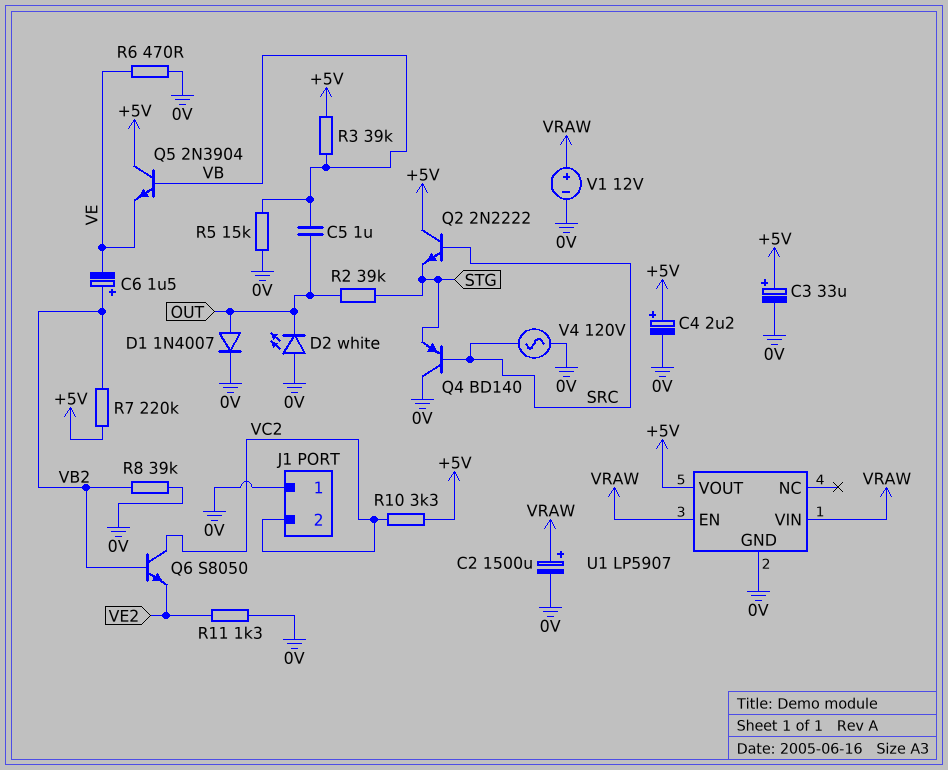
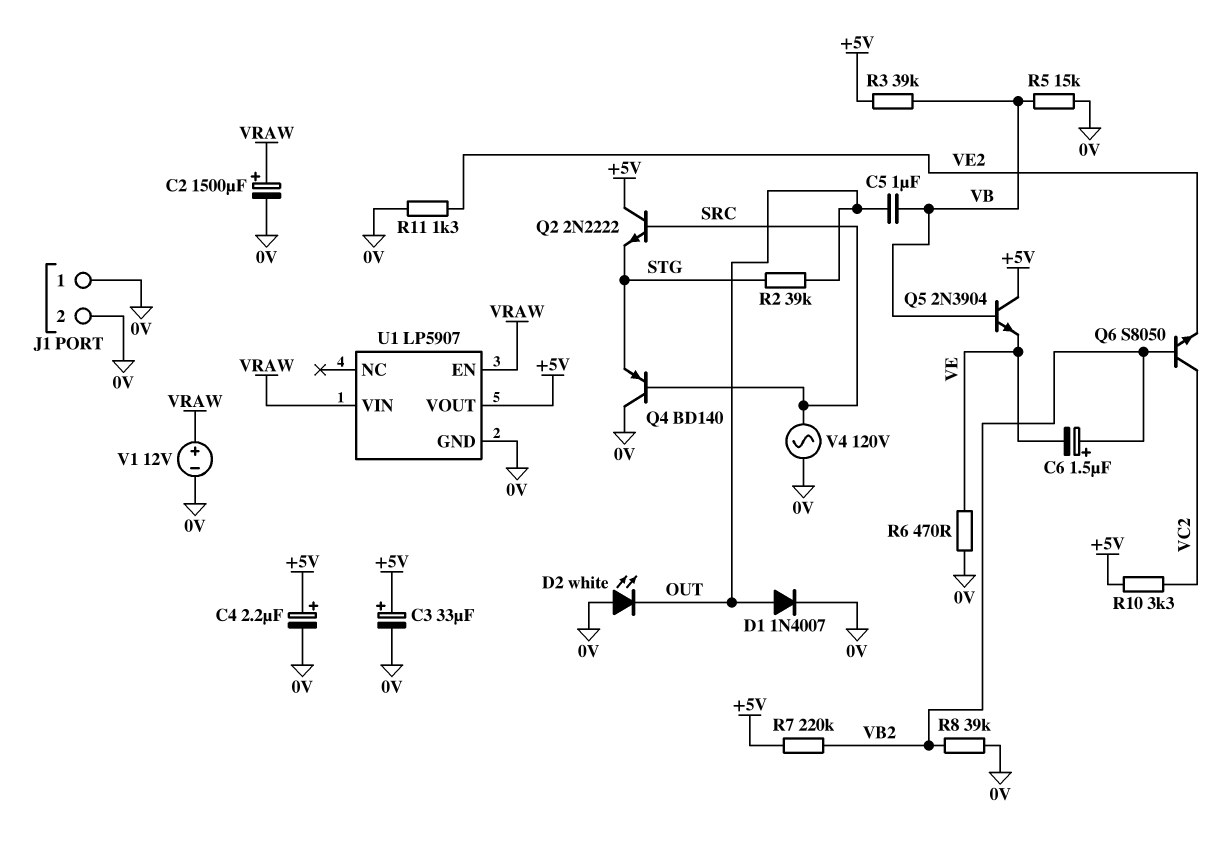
J1 pin 2: VC2 -> 0V

